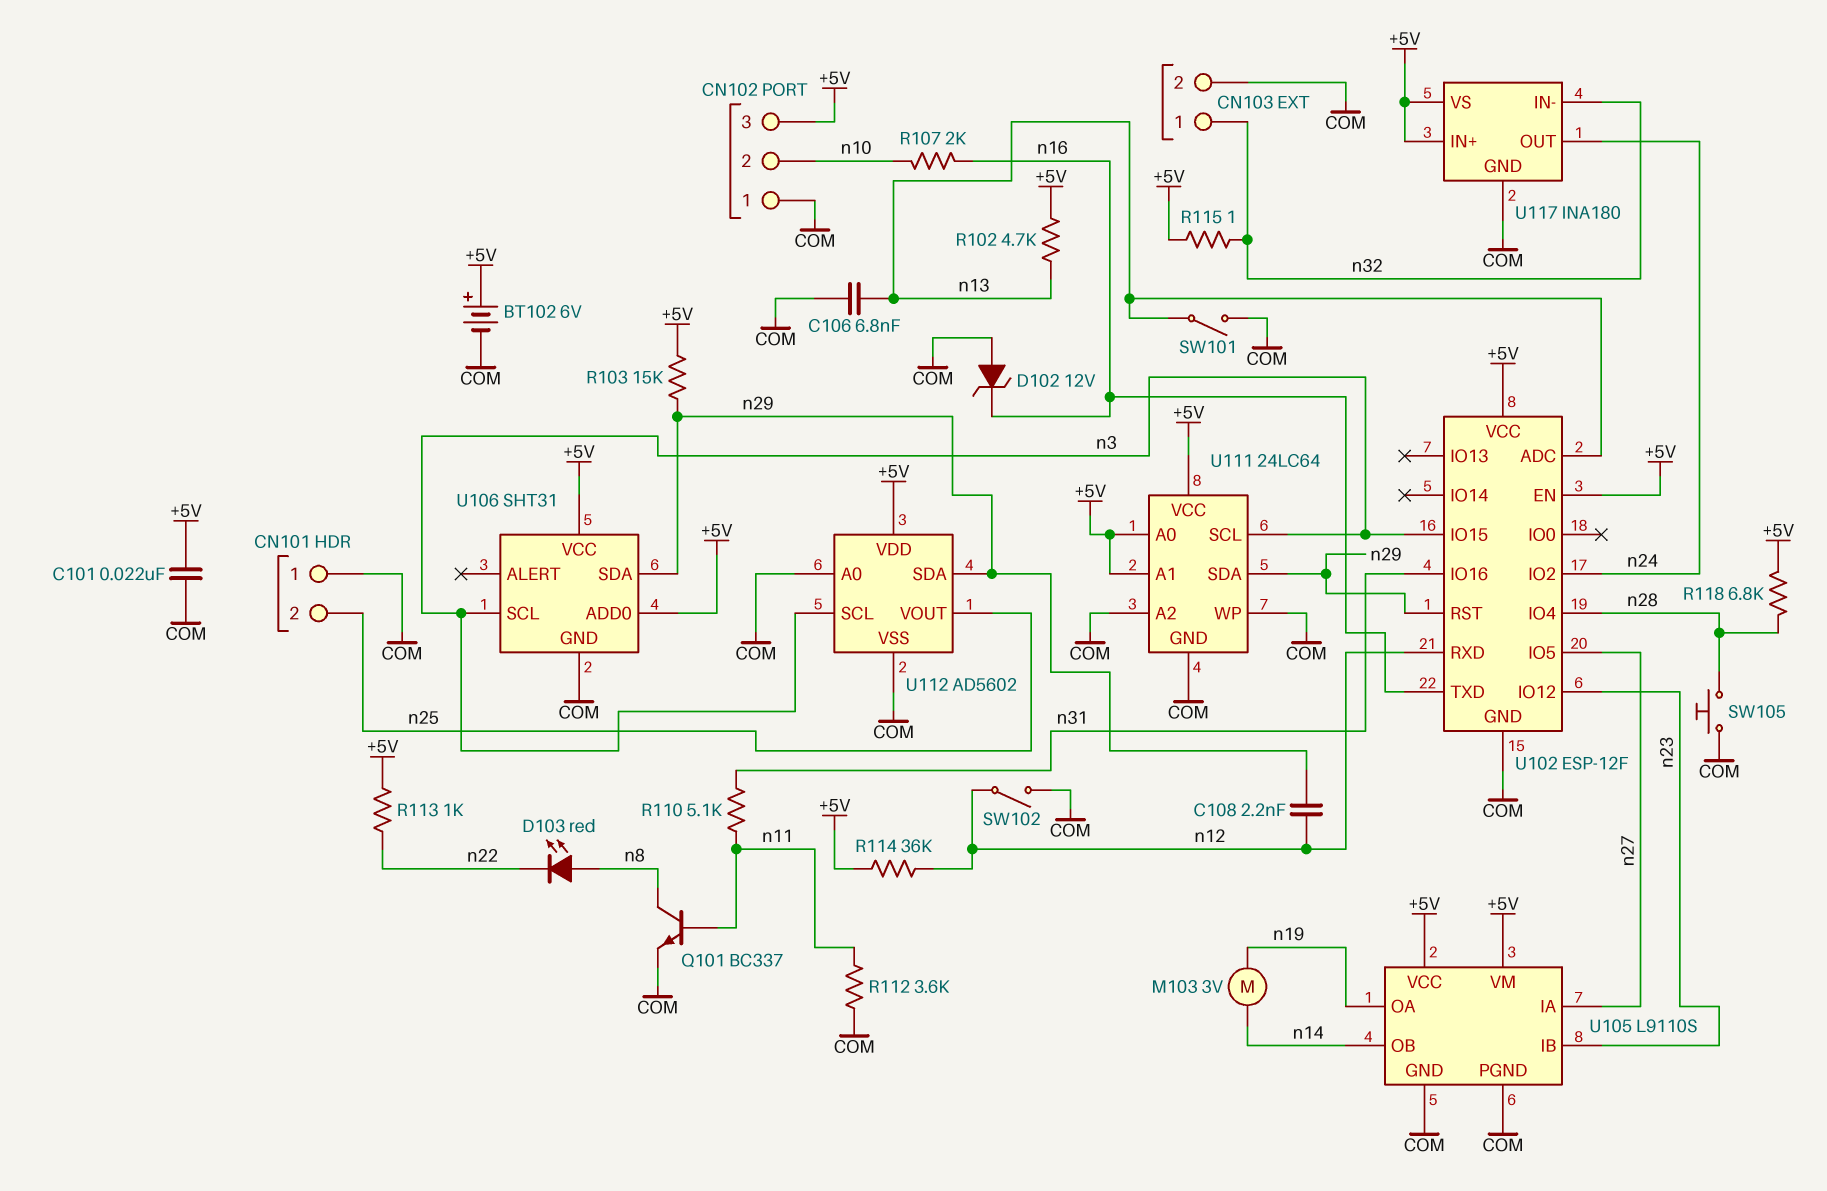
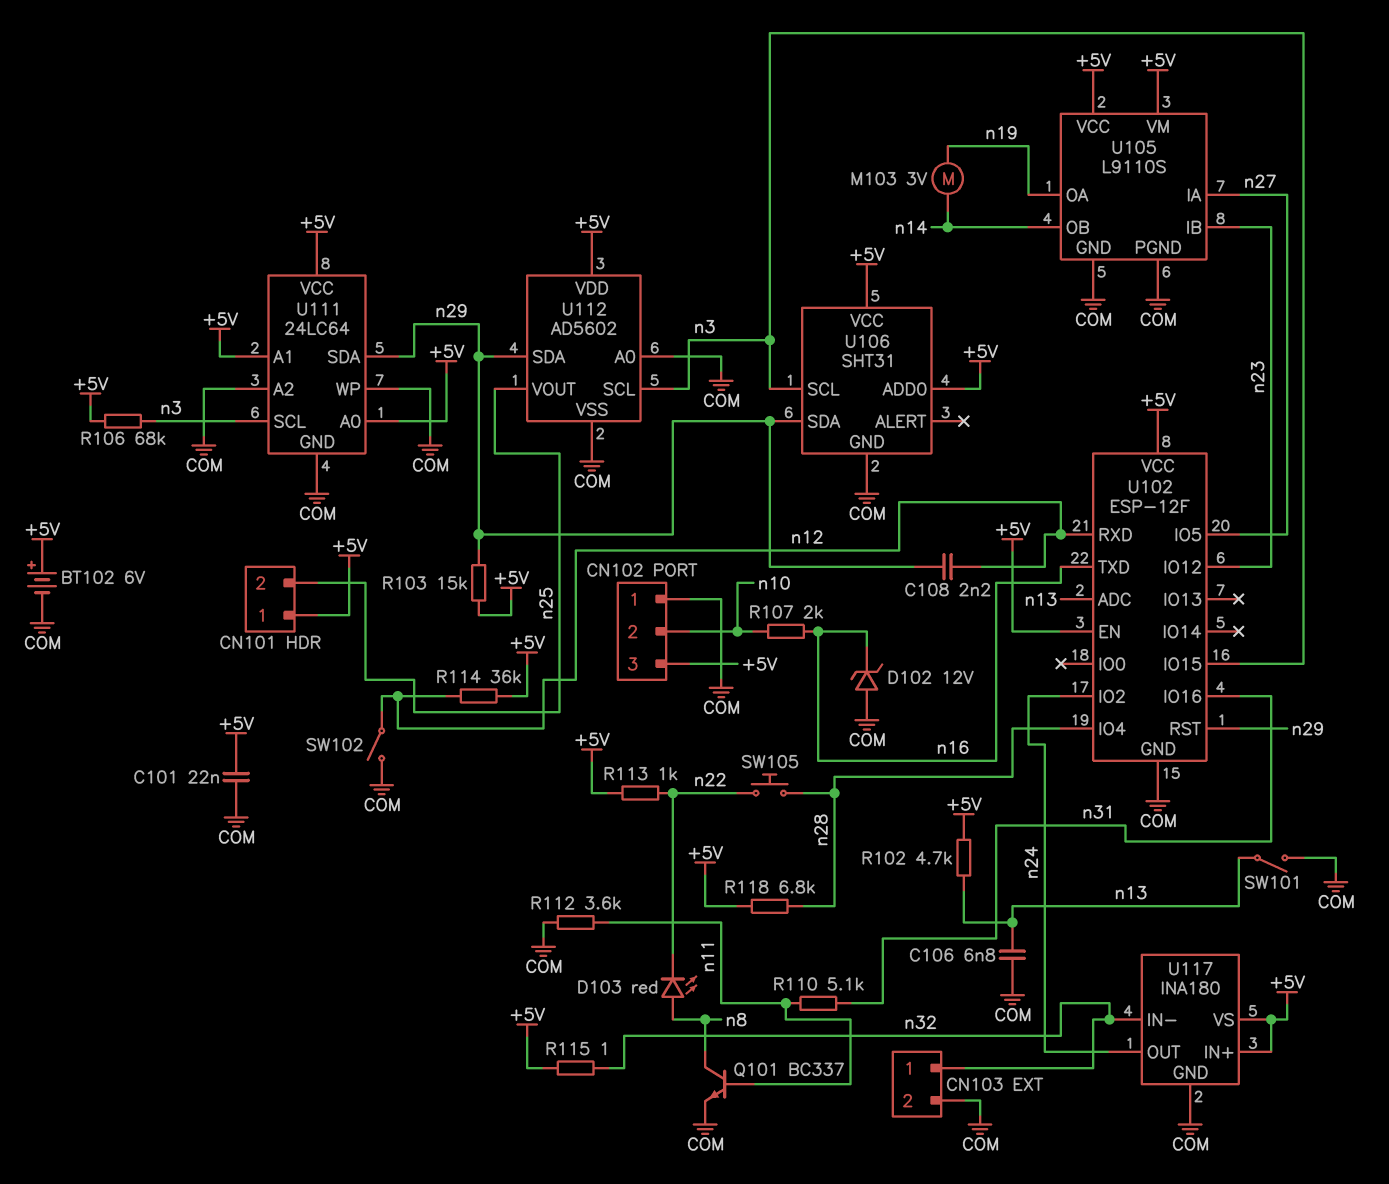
CN101 pin 1: COM -> +5V
R106: none -> 68k (+5V, n3)
SW105: button (COM, n28) -> button (n22, n28)

